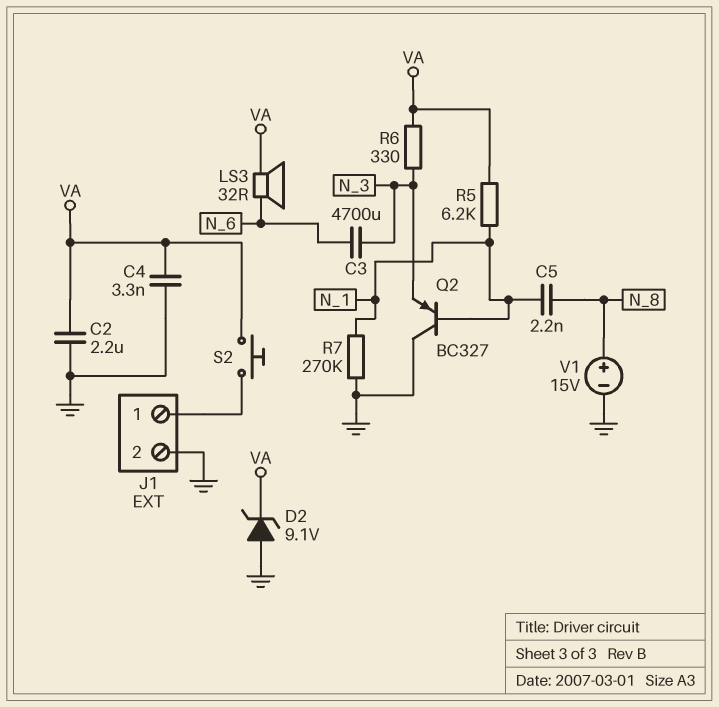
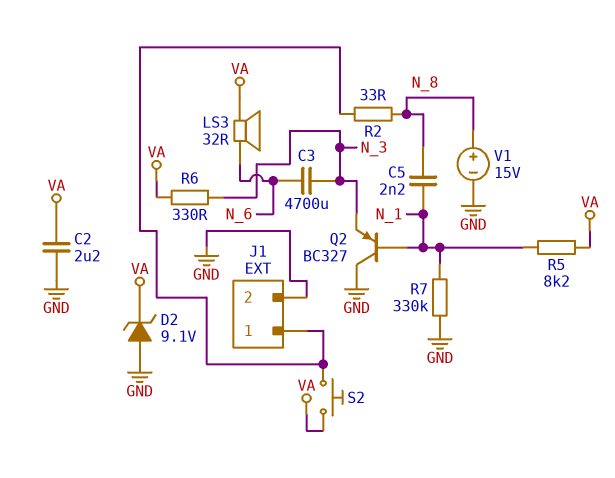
C4: 3.3nF (GND, VA) -> none
R2: none -> 33 (J1/1, N_8)
R5: 6.2k (N_1, VA) -> 8.2k (N_1, VA)
R7: 270k (GND, N_1) -> 330k (GND, N_1)

